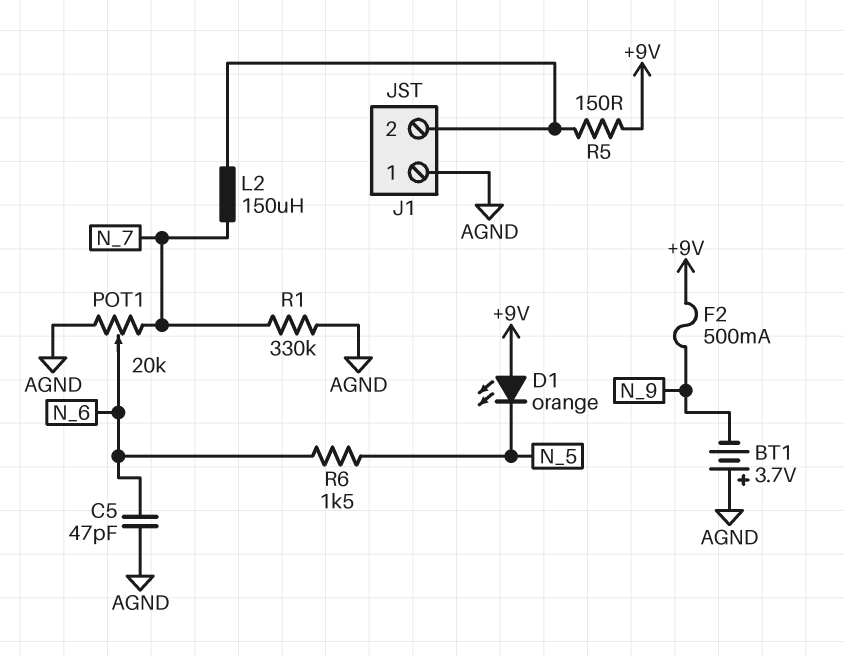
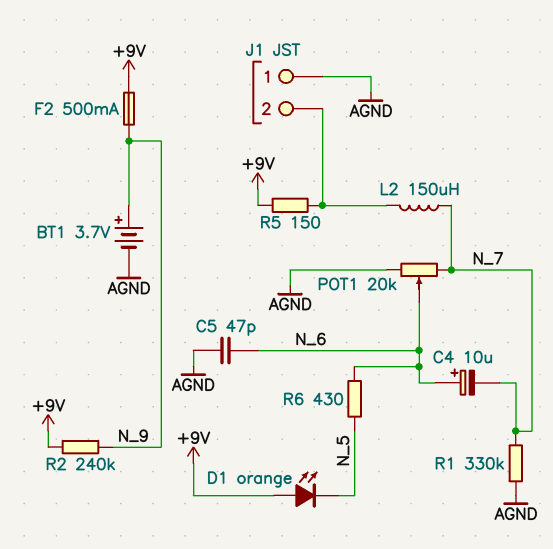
BT1: 3.7V (plus AGND, minus N_9) -> 3.7V (plus N_9, minus AGND)
C4: none -> 10uF (plus N_6, minus N_7)
R2: none -> 240k (+9V, N_9)
R6: 1.5k (N_5, N_6) -> 430 (N_5, N_6)

